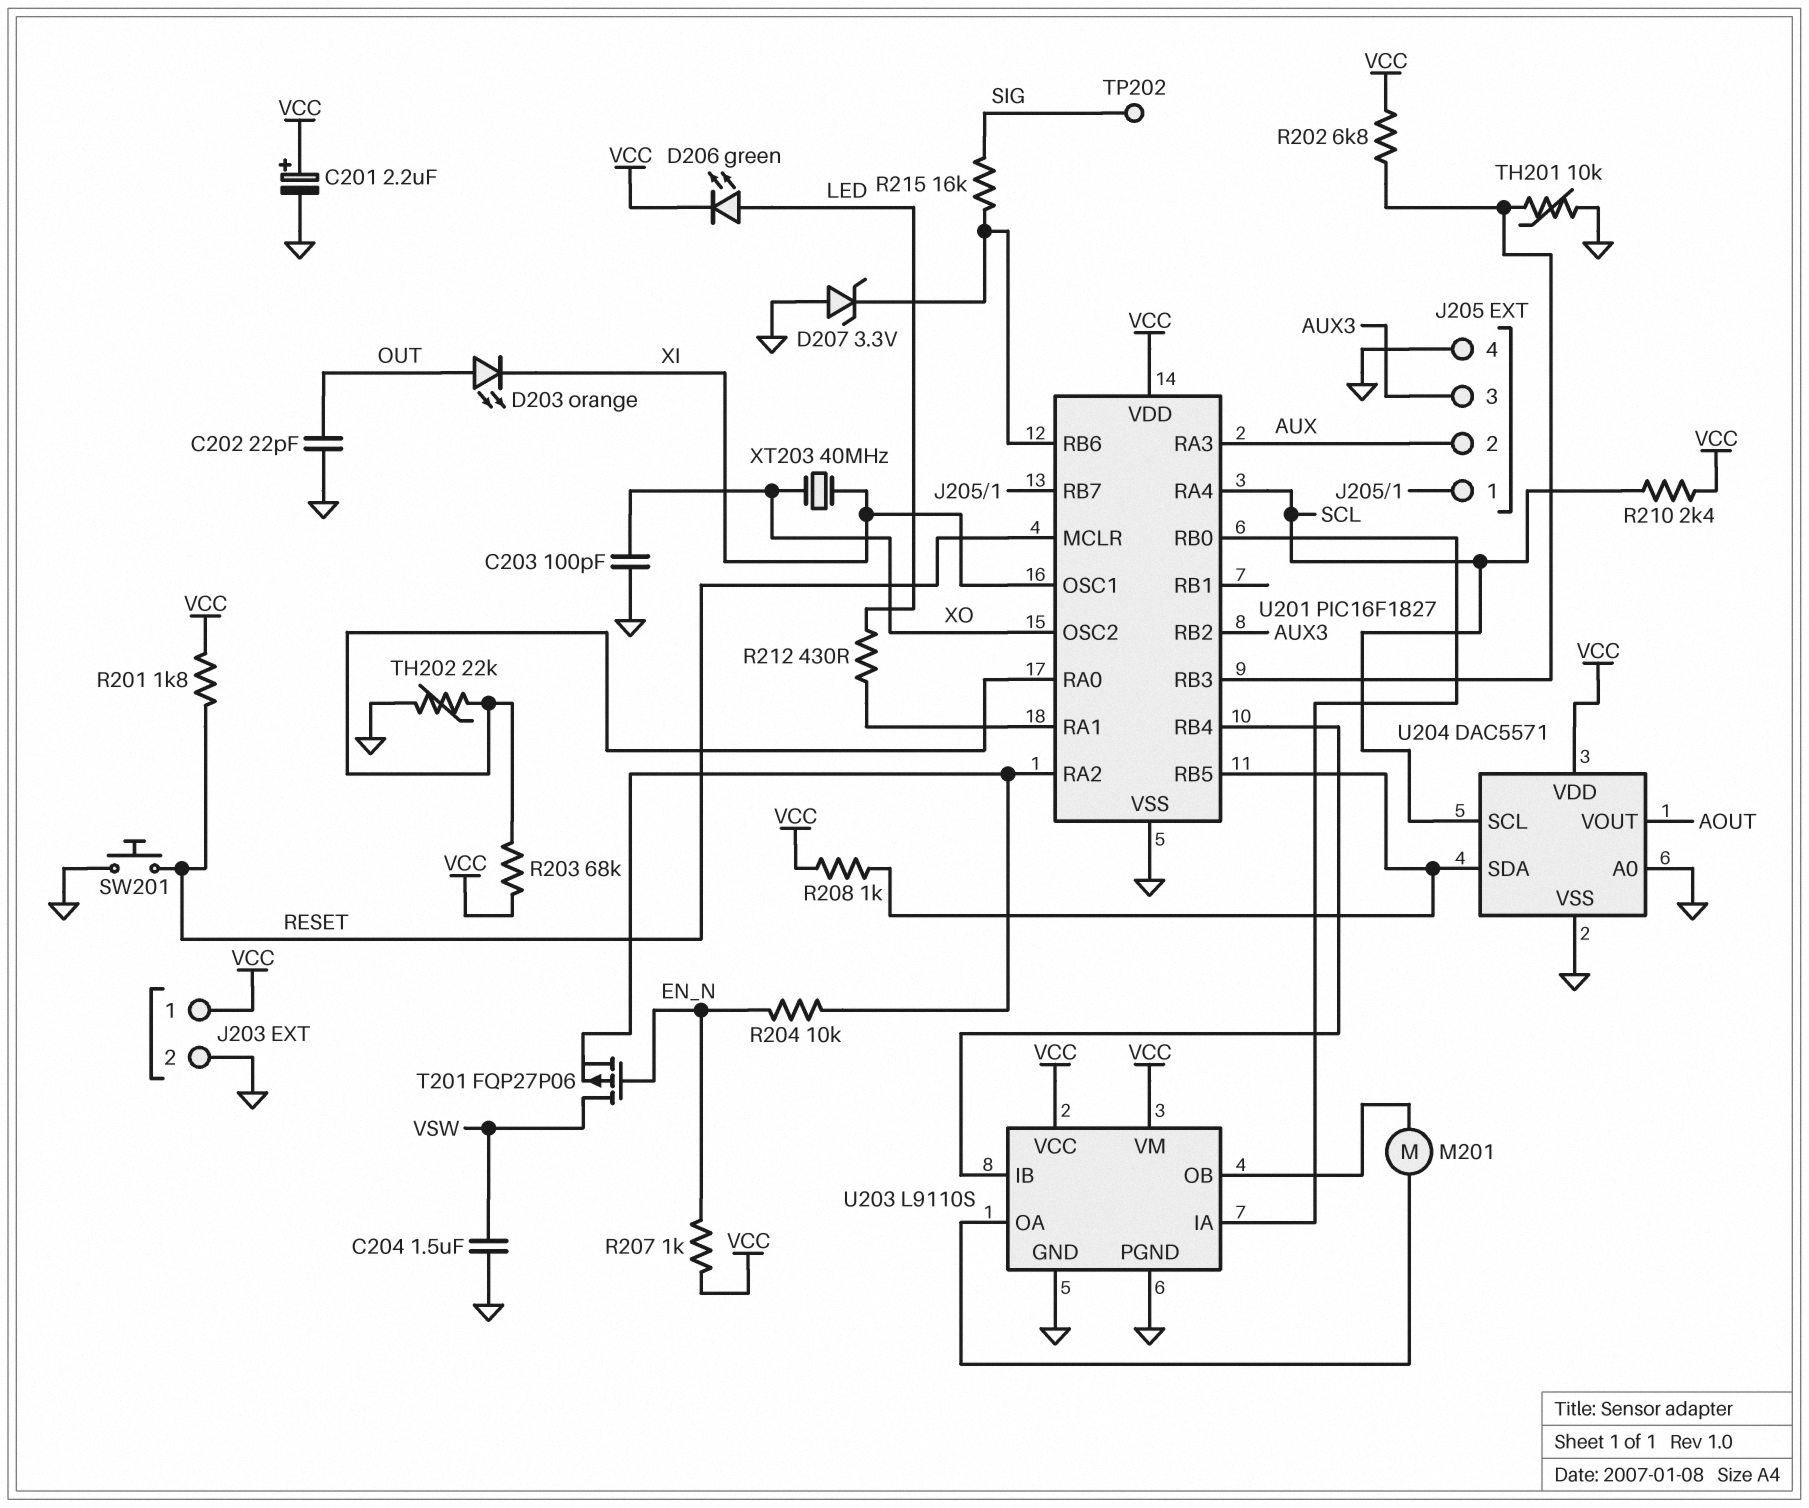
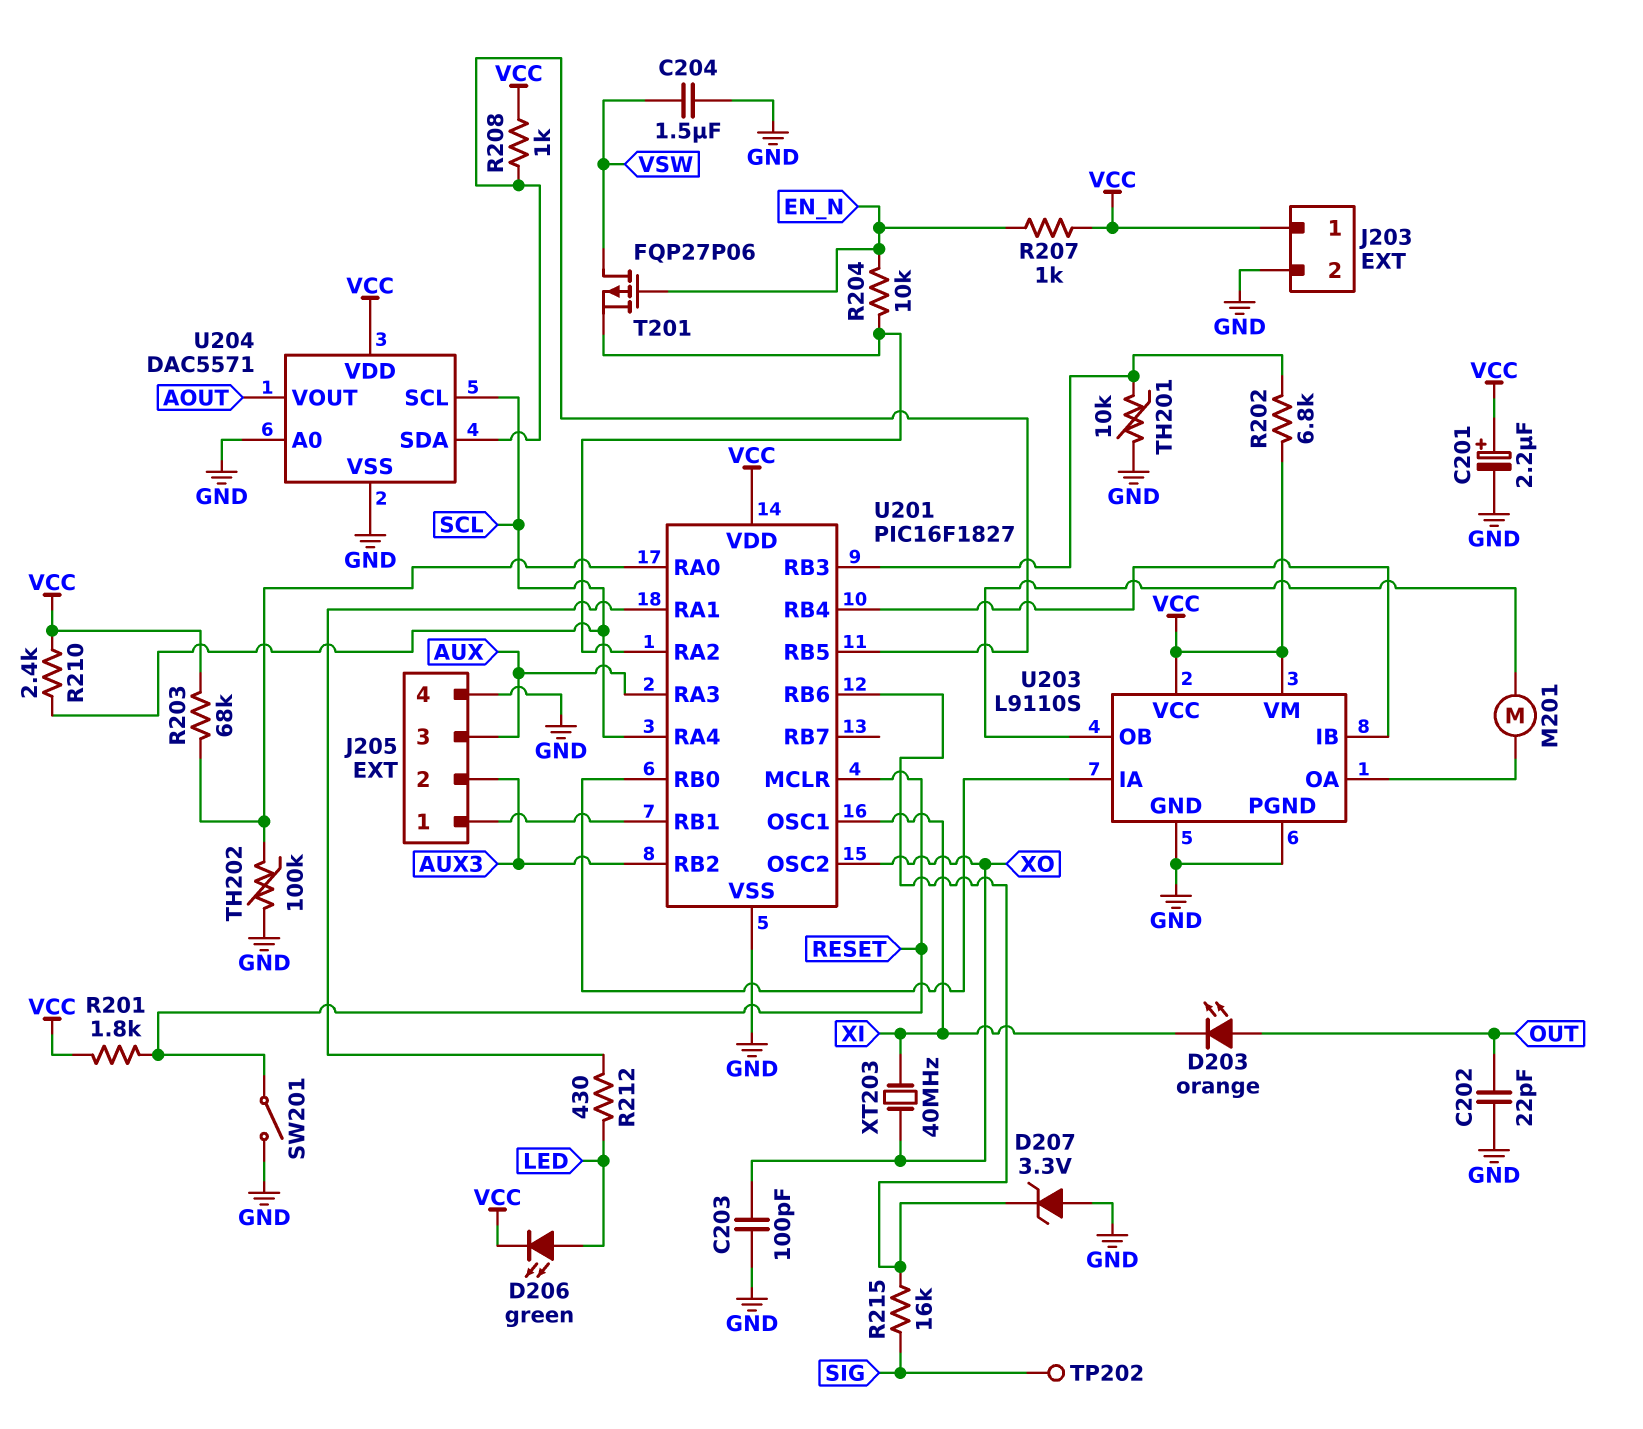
J205 pin 2: AUX -> AUX3
J205 pin 3: AUX3 -> AUX
SW201: button (GND, RESET) -> switch (GND, RESET)
TH202: 22k (GND, U201/RA0) -> 100k (GND, U201/RA0)
U201 pin RB1: none -> J205/1
U201 pin RB7: J205/1 -> none

